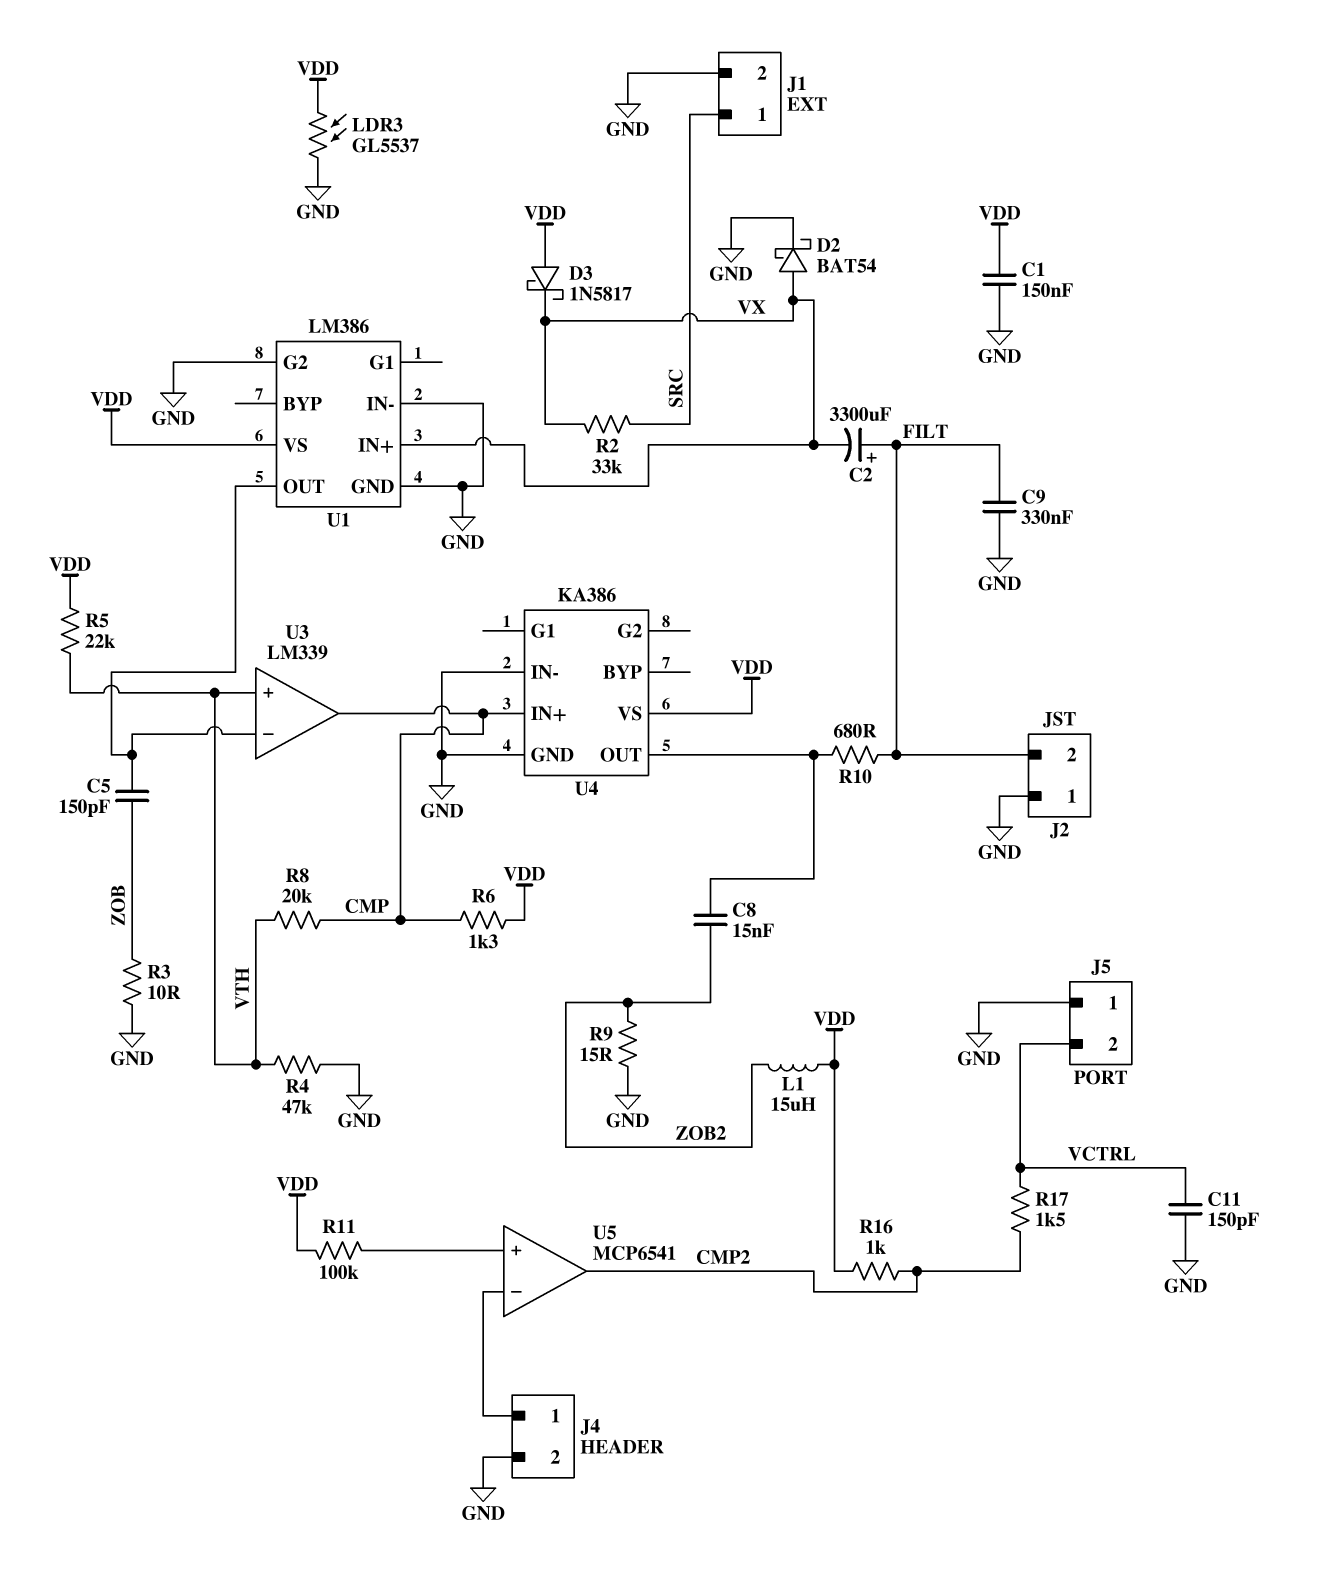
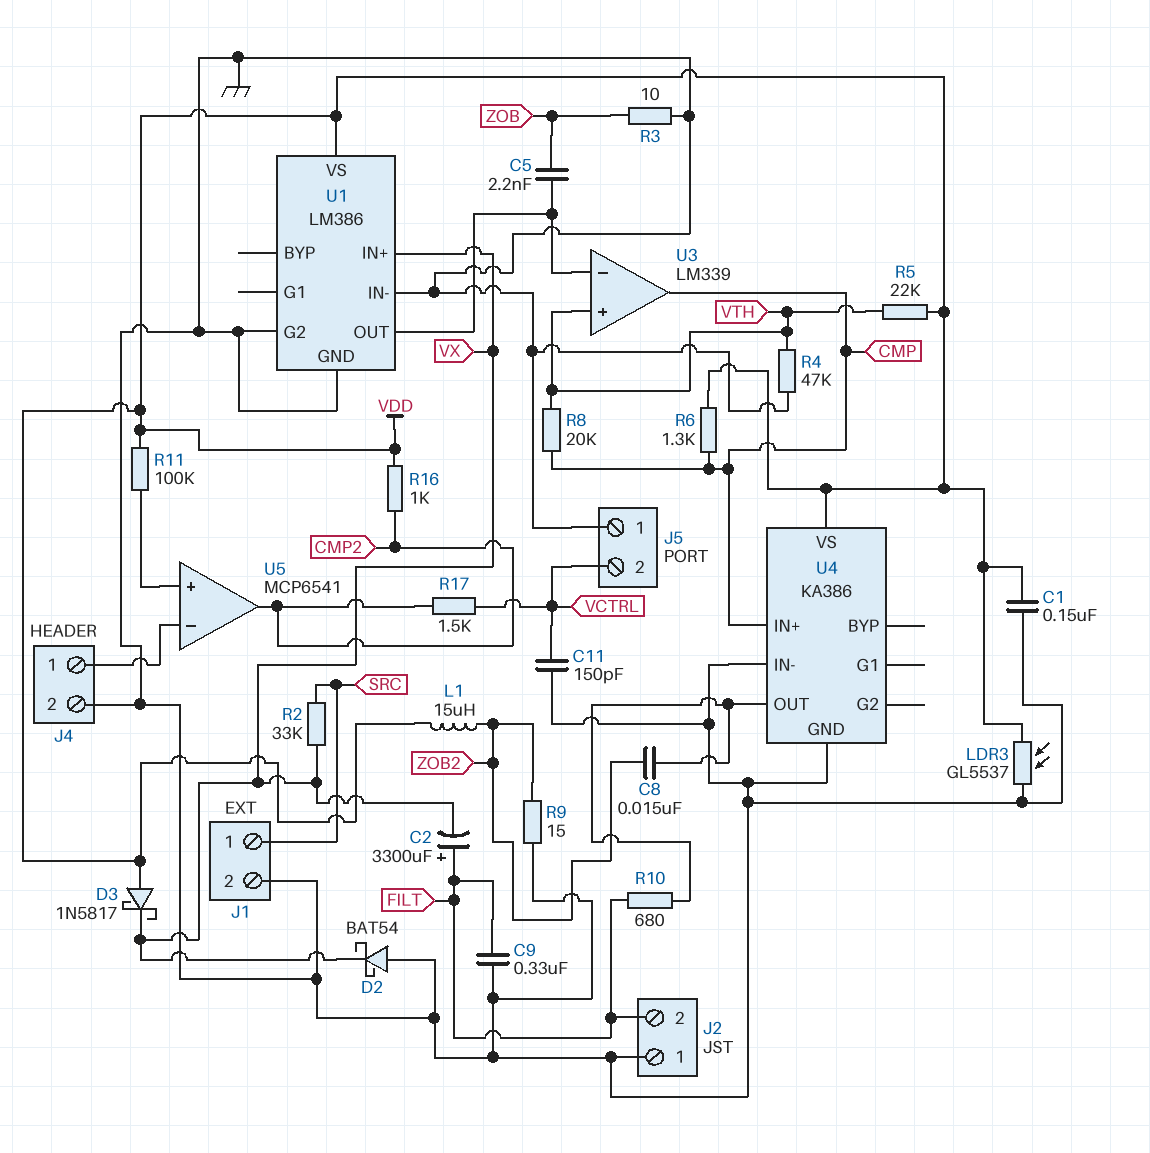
C5: 150pF (U1/OUT, ZOB) -> 2.2nF (U1/OUT, ZOB)
D2: schottky BAT54 (A VX, K GND) -> schottky BAT54 (A GND, K VX)

